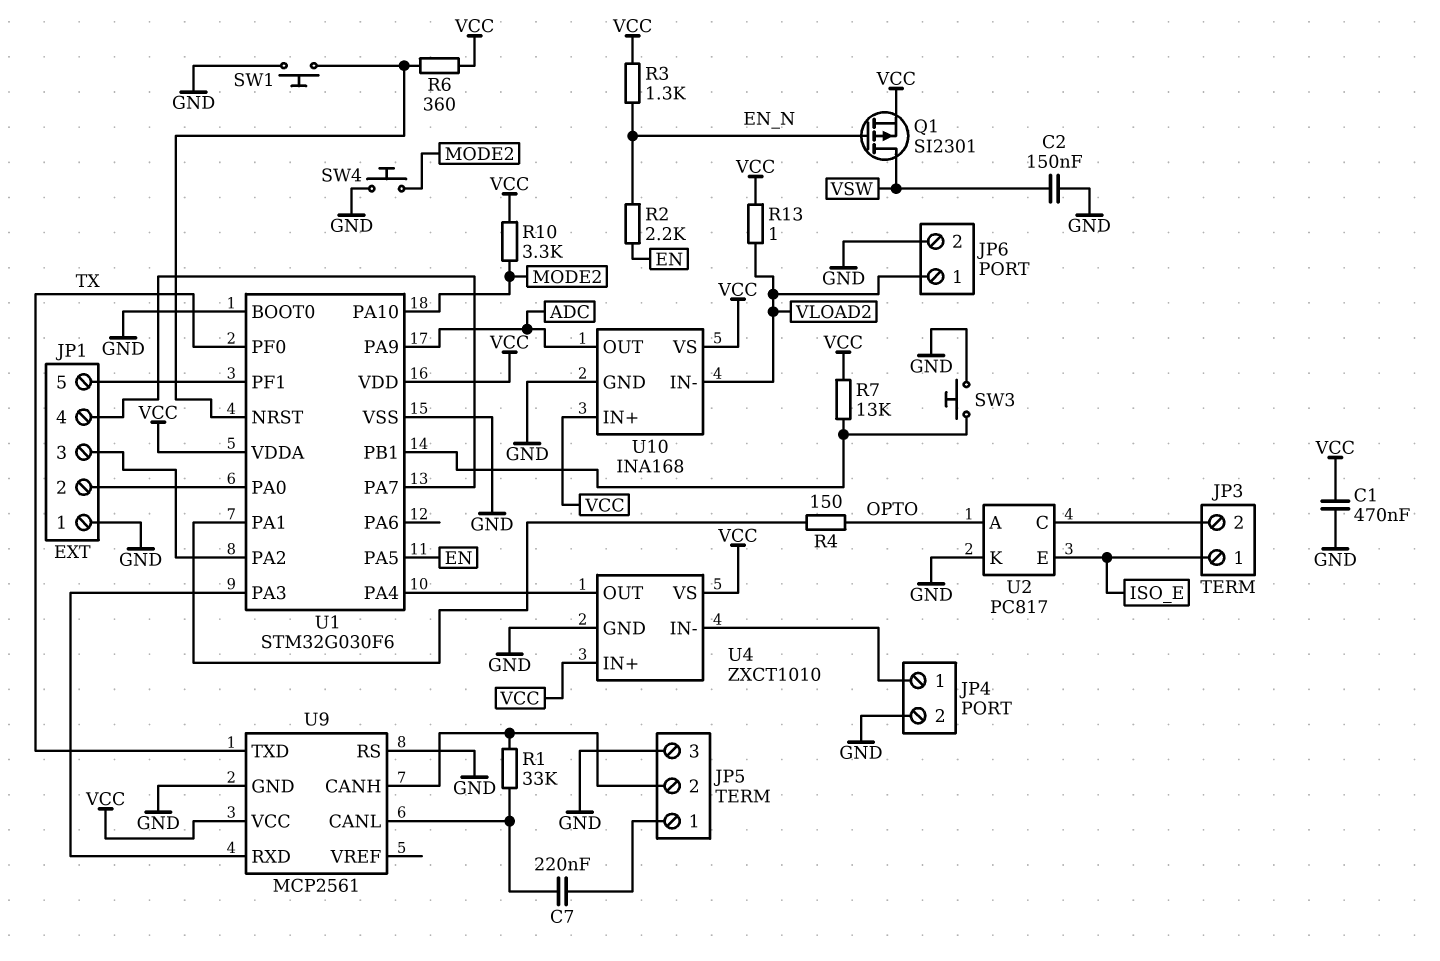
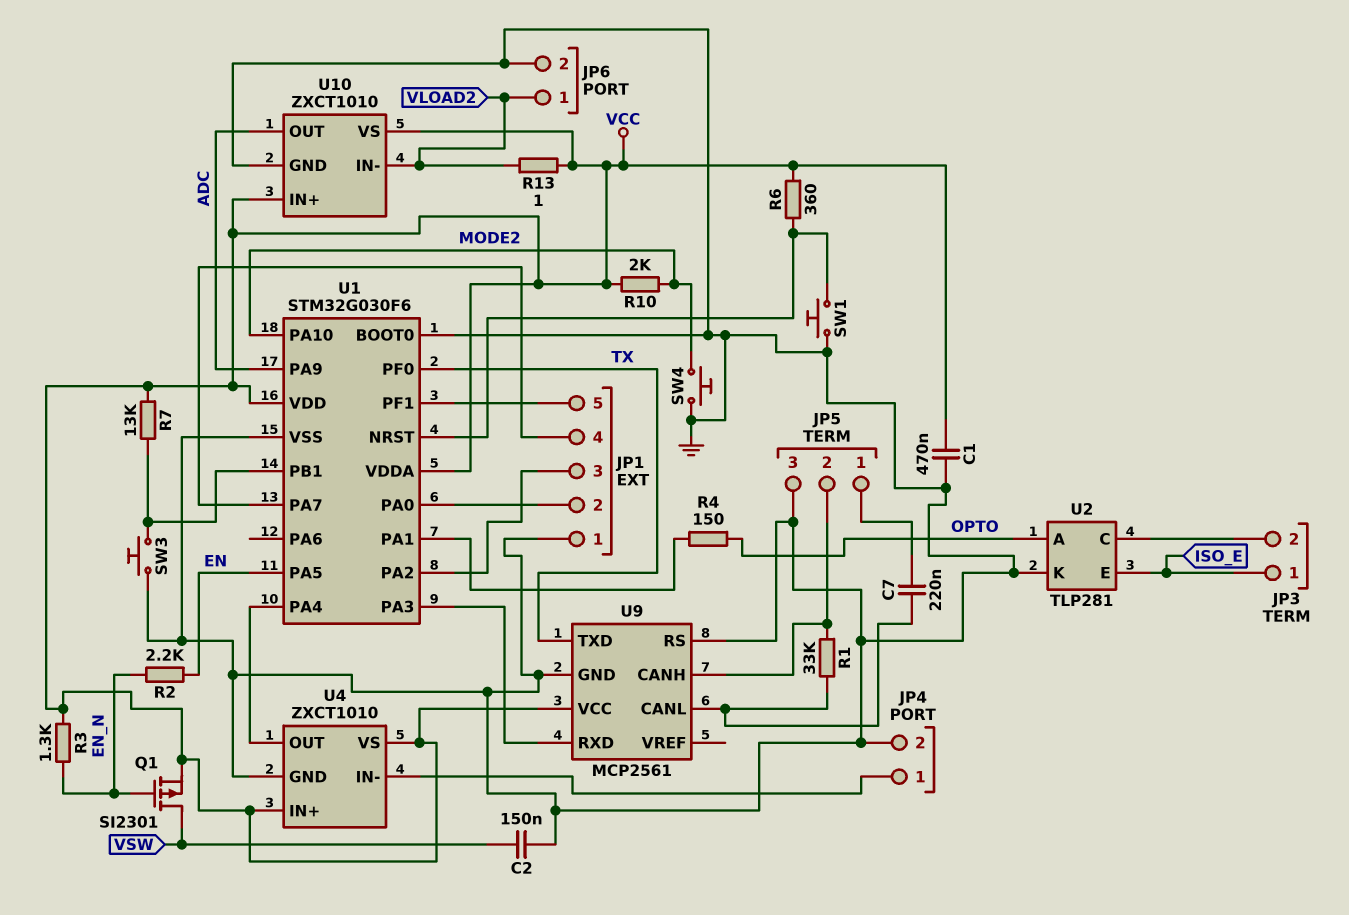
R10: 3.3k (MODE2, VCC) -> 2k (MODE2, VCC)
U2: PC817 -> TLP281
U10: INA168 -> ZXCT1010

